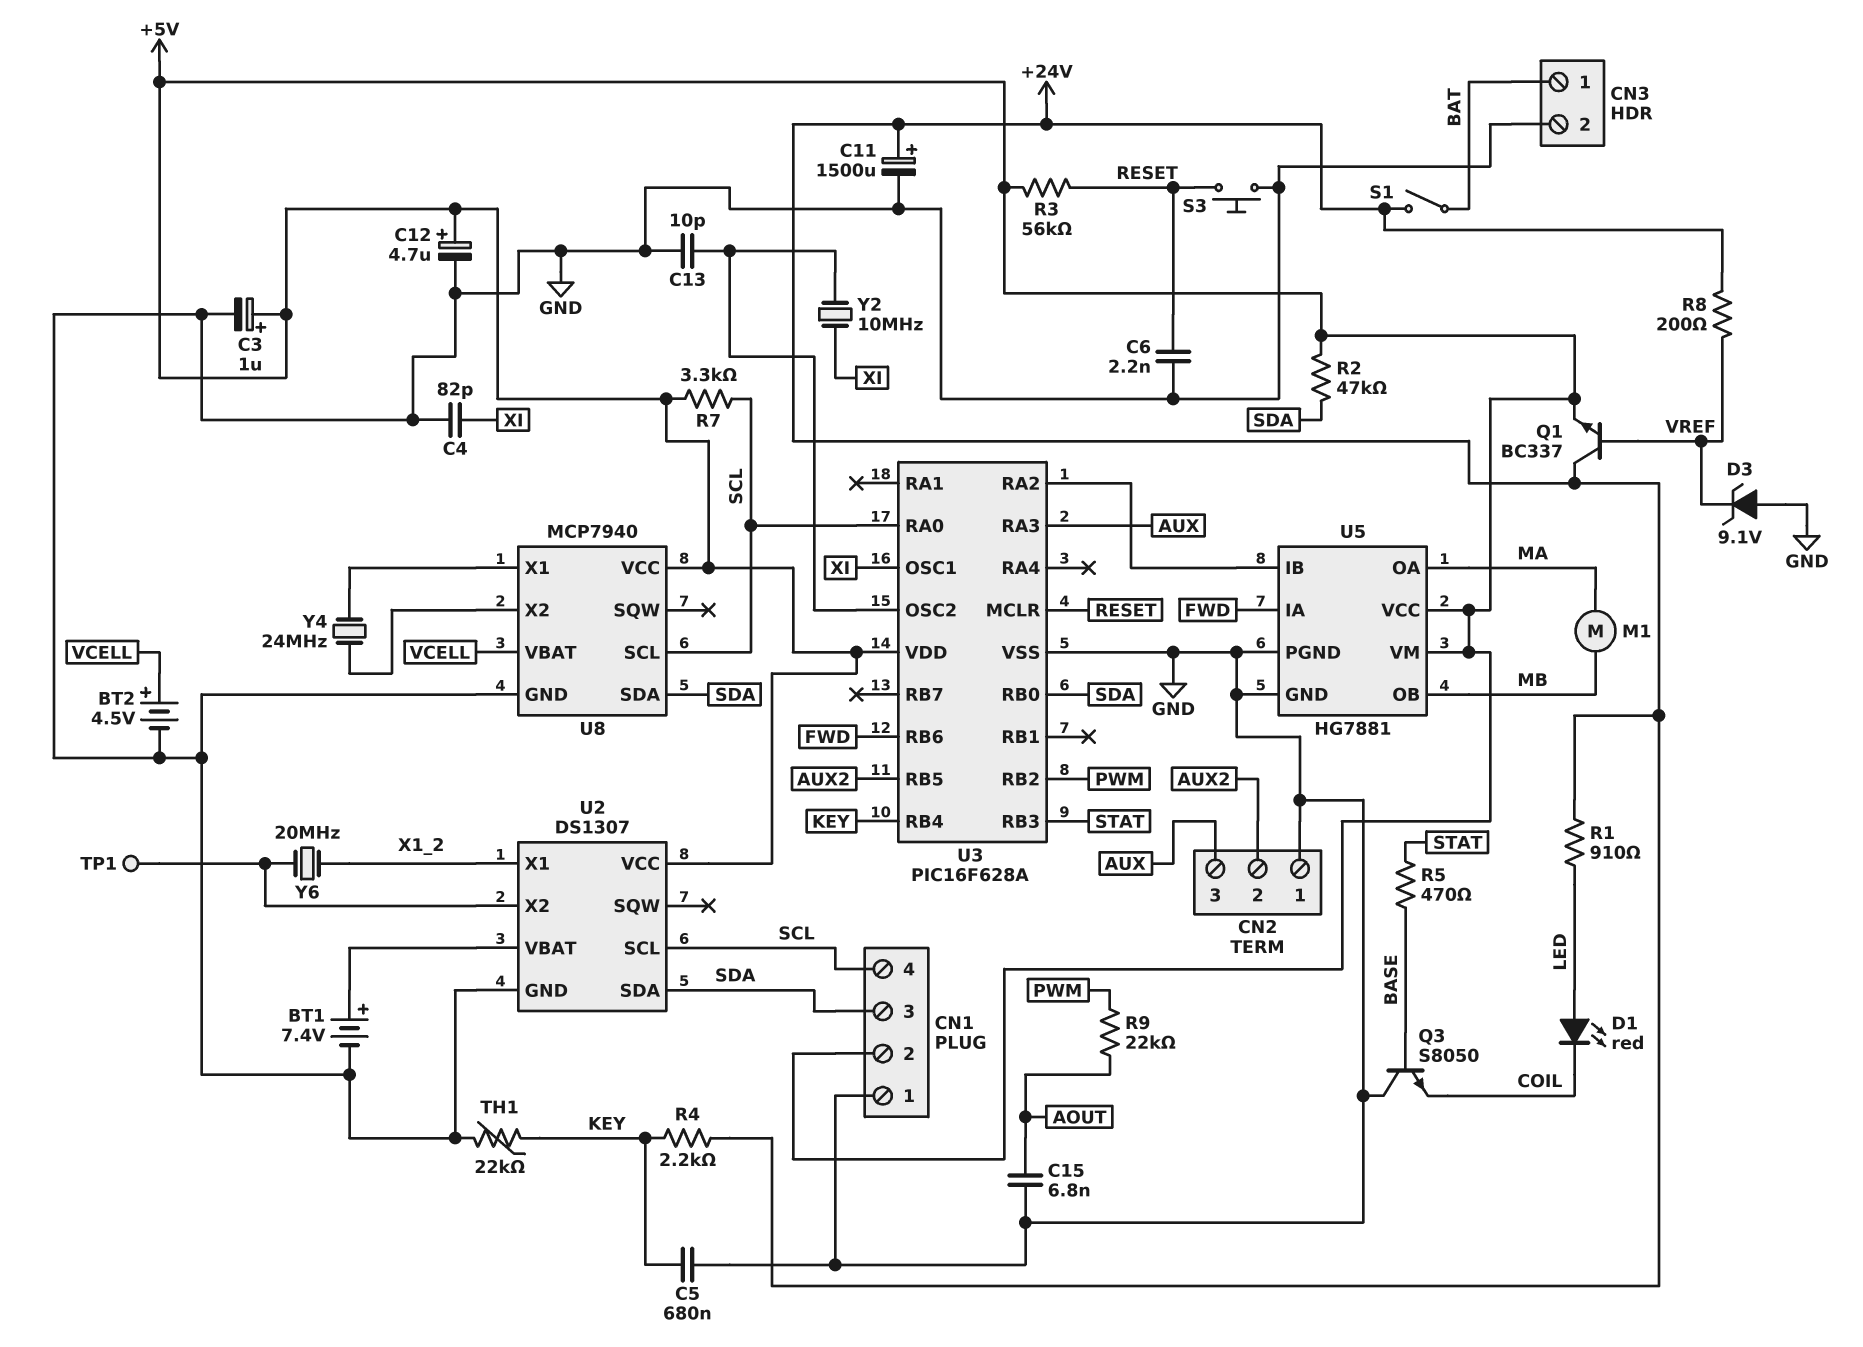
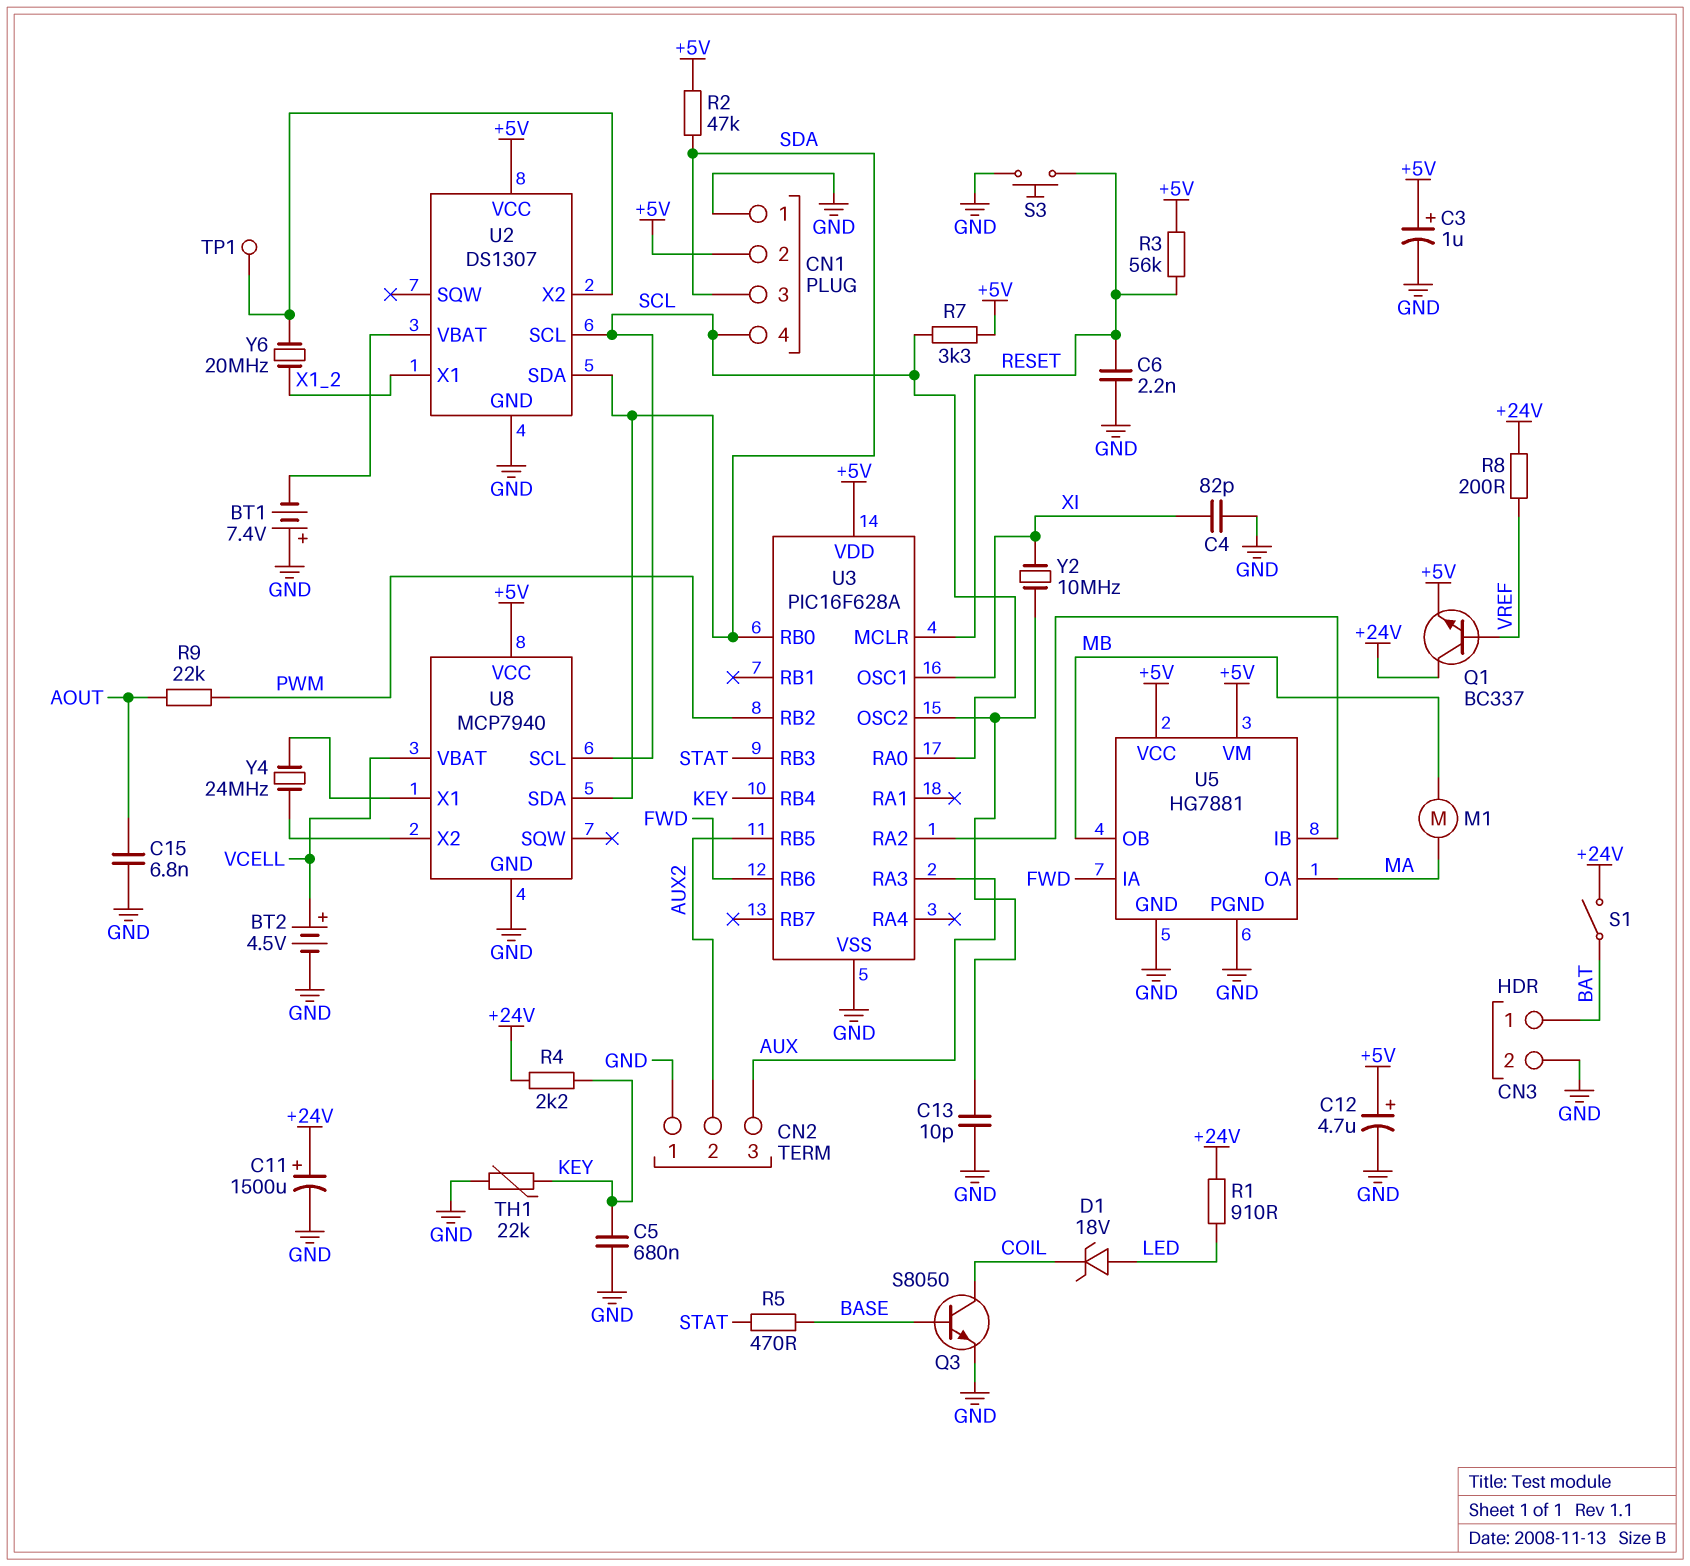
BT1: 7.4V (plus U2/VBAT, minus GND) -> 7.4V (plus GND, minus U2/VBAT)
D1: LED red (A LED, K COIL) -> zener 18V (A LED, K COIL)
D3: zener 9.1V (A GND, K VREF) -> none
Q3: NPN S8050 (B BASE, C GND, E COIL) -> NPN S8050 (B BASE, C COIL, E GND)

